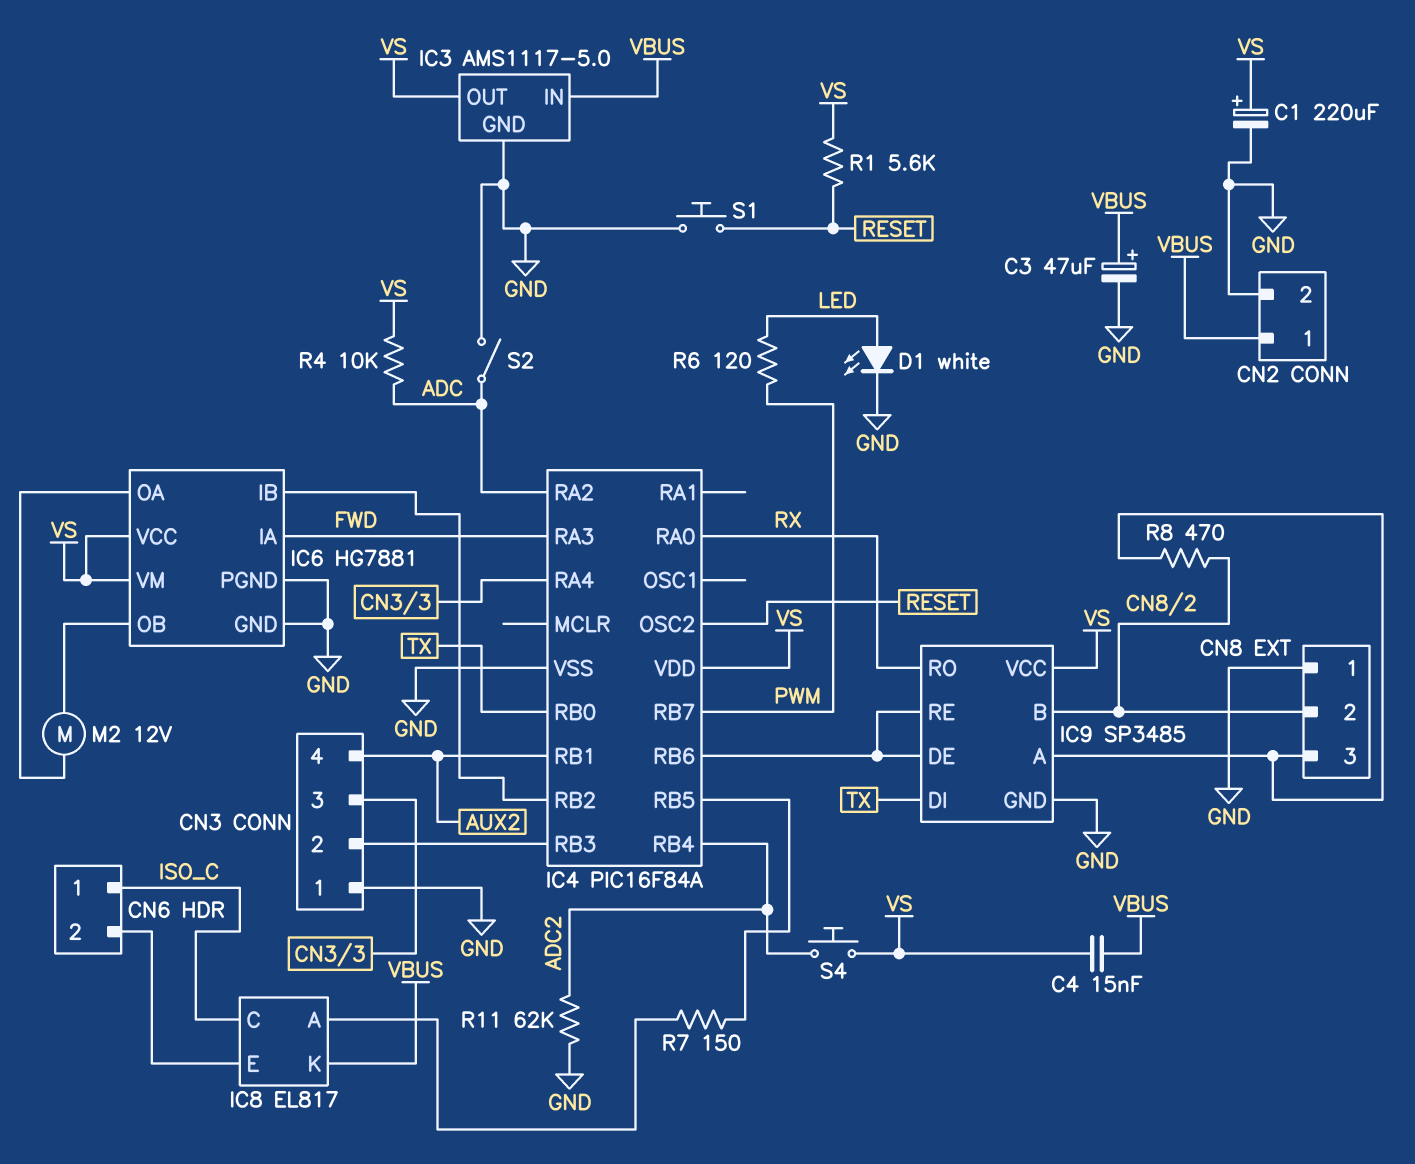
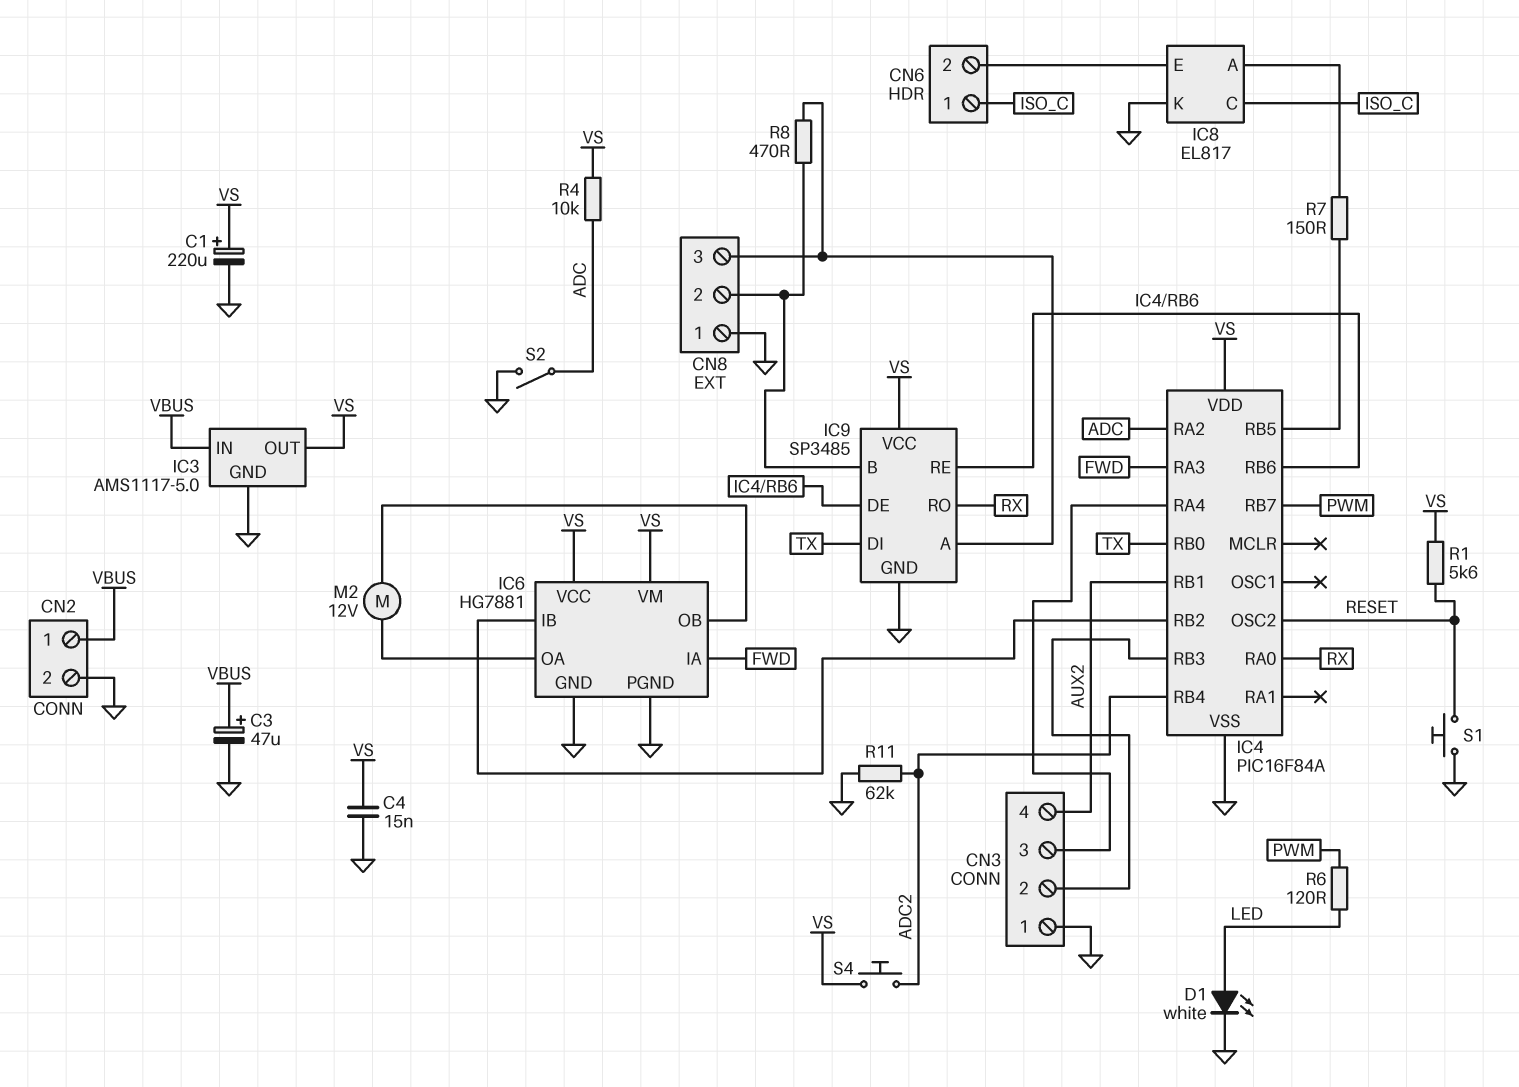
C4: 15nF (VBUS, VS) -> 15nF (GND, VS)
IC8 pin K: VBUS -> GND

